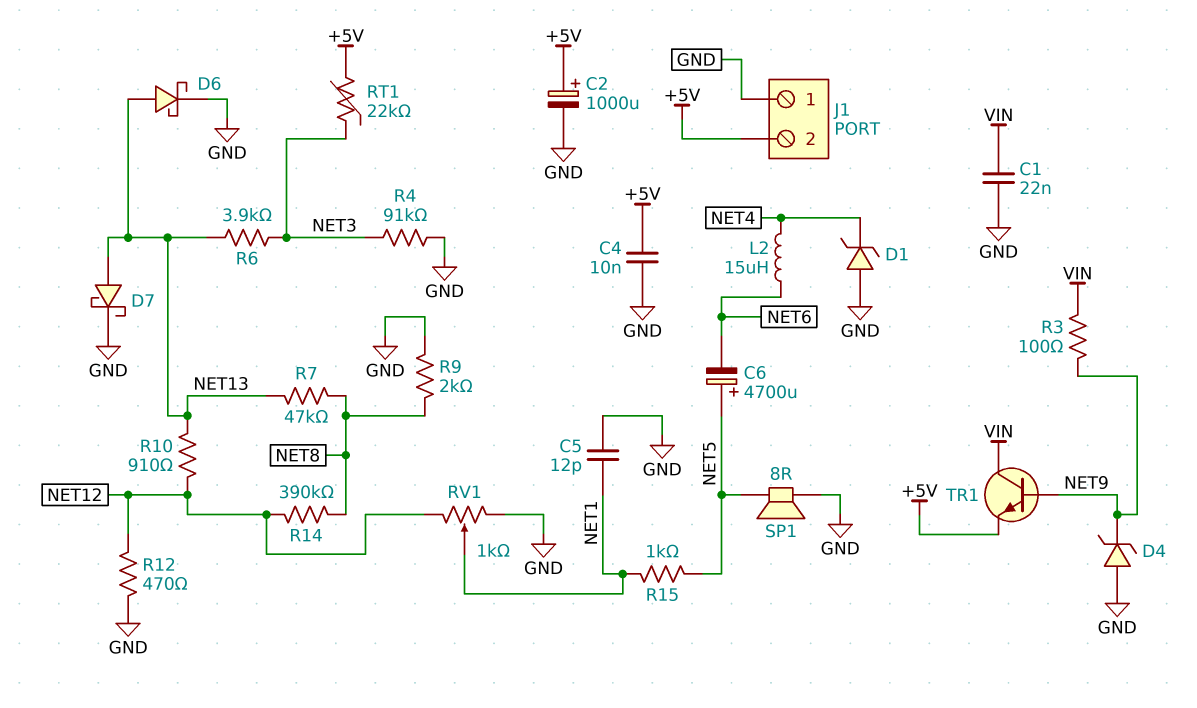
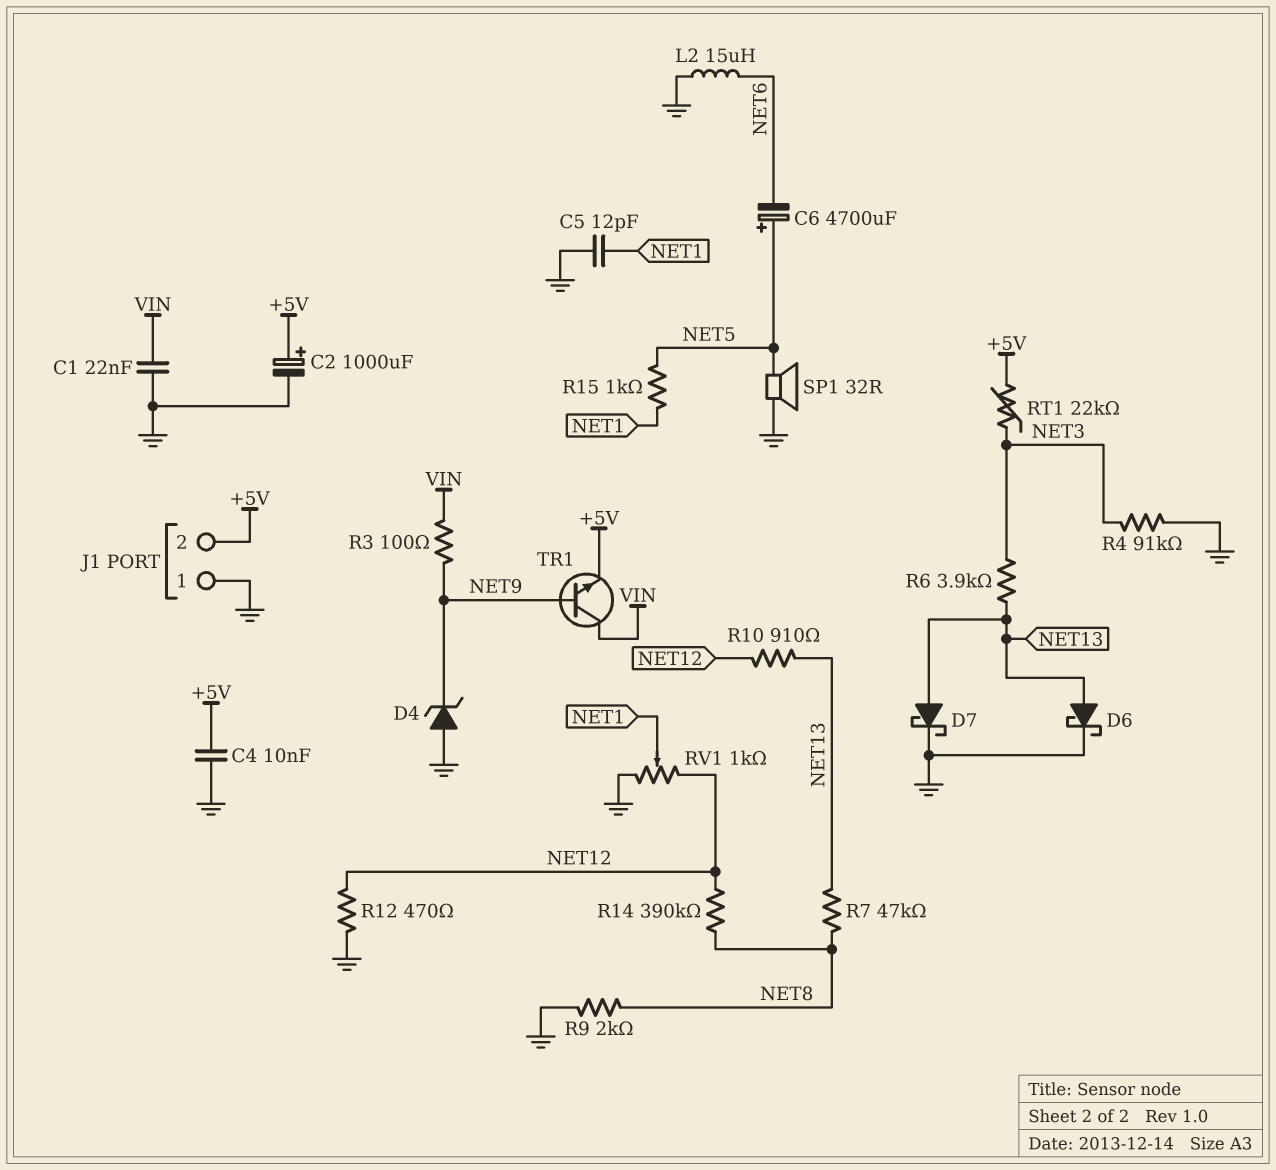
D1: zener (A GND, K NET4) -> none
L2: 15uH (NET4, NET6) -> 15uH (GND, NET6)
SP1: speaker 8R (GND, NET5) -> speaker 32R (GND, NET5)

